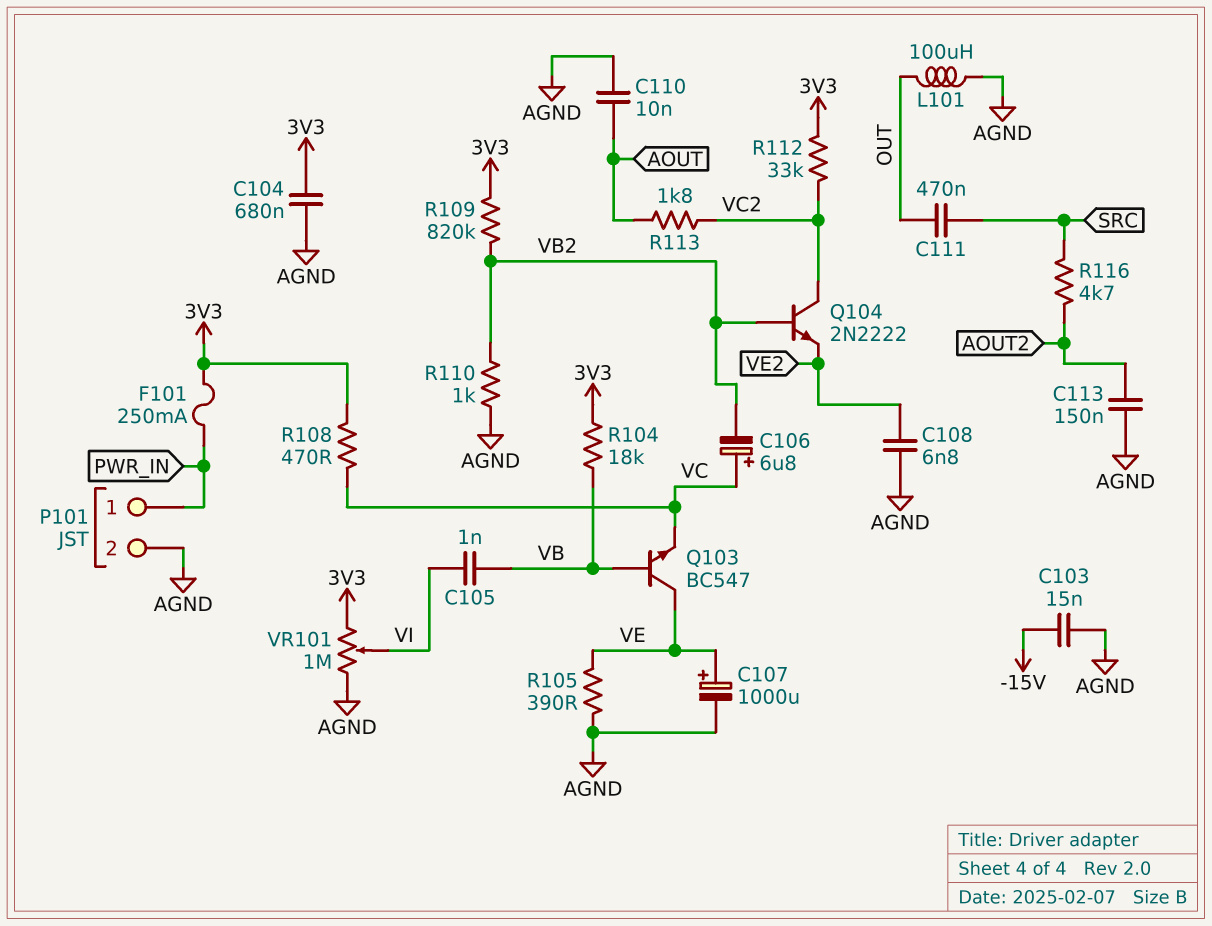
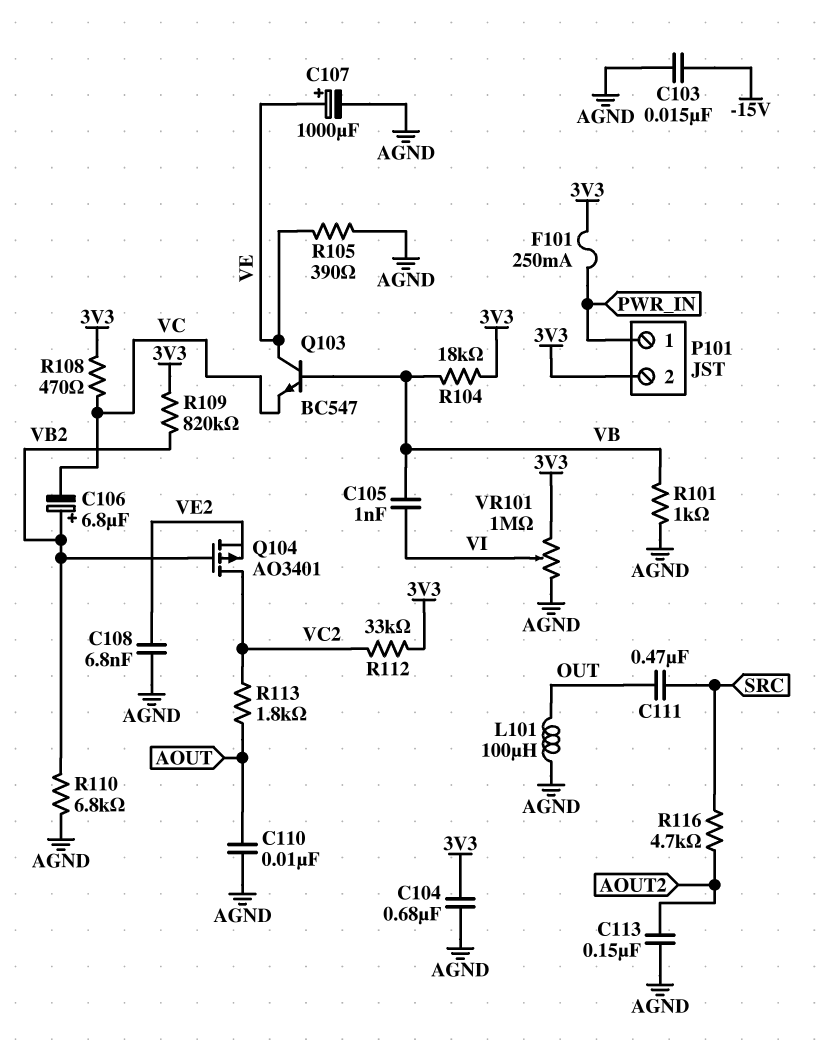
C106: 6.8uF (plus VC, minus VB2) -> 6.8uF (plus VB2, minus VC)
P101 pin 2: AGND -> 3V3
Q104: NPN 2N2222 (B VB2, C VC2, E VE2) -> PMOS AO3401 (G VB2, D VC2, S VE2)
R101: none -> 1k (AGND, VB)
R110: 1k (AGND, VB2) -> 6.8k (AGND, VB2)

